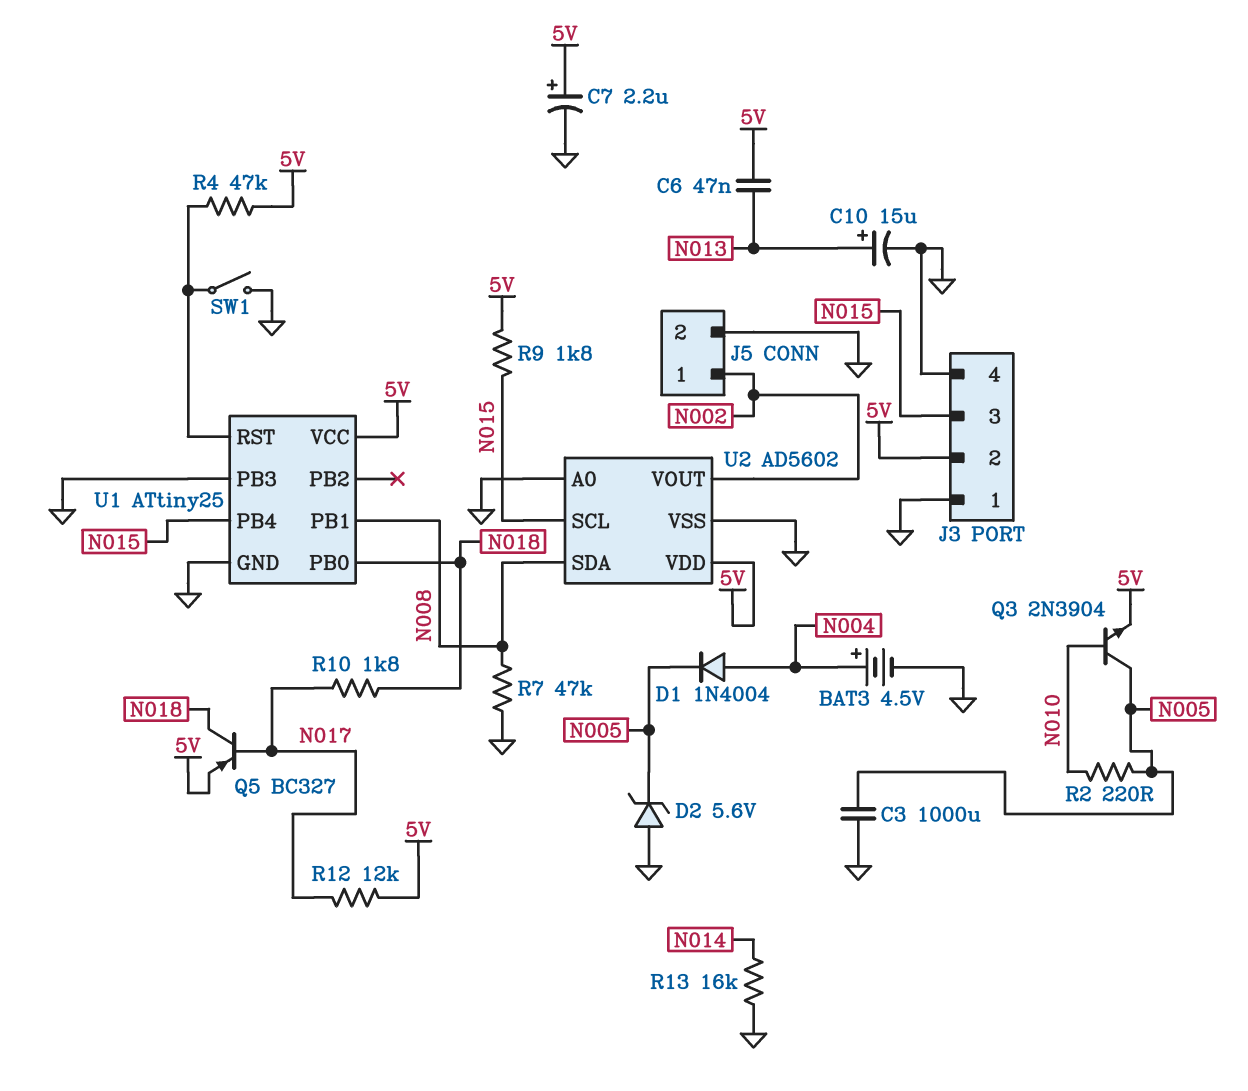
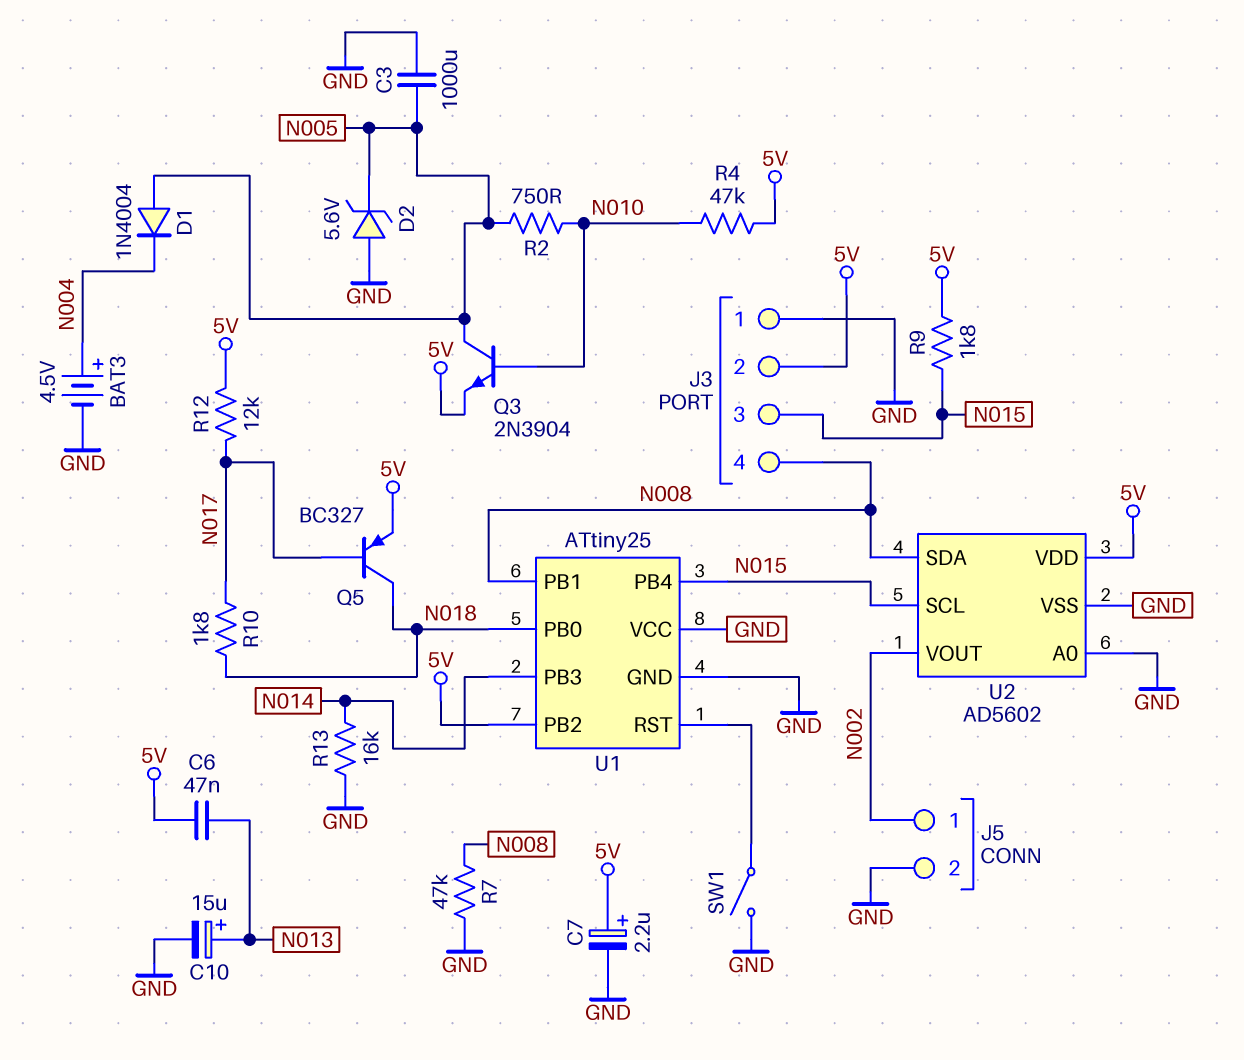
D1: diode 1N4004 (A N004, K N005) -> diode 1N4004 (A N005, K N004)
J3 pin 4: GND -> N008
R2: 220 (N005, N010) -> 750 (N005, N010)
R4: 47k (5V, U1/RST) -> 47k (5V, N010)
U1 pin PB2: none -> 5V
U1 pin PB3: GND -> N014
U1 pin VCC: 5V -> GND

